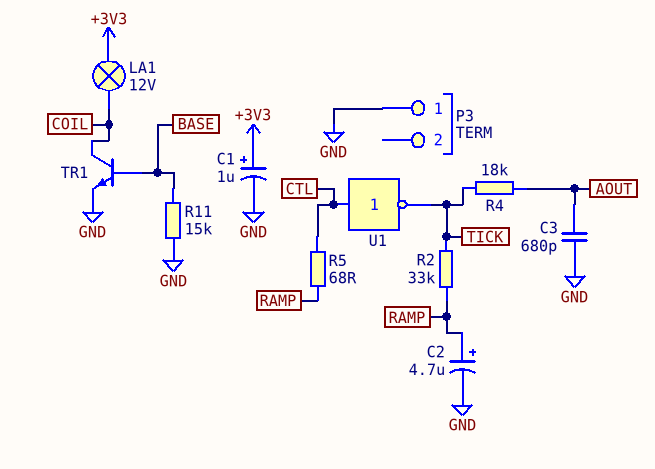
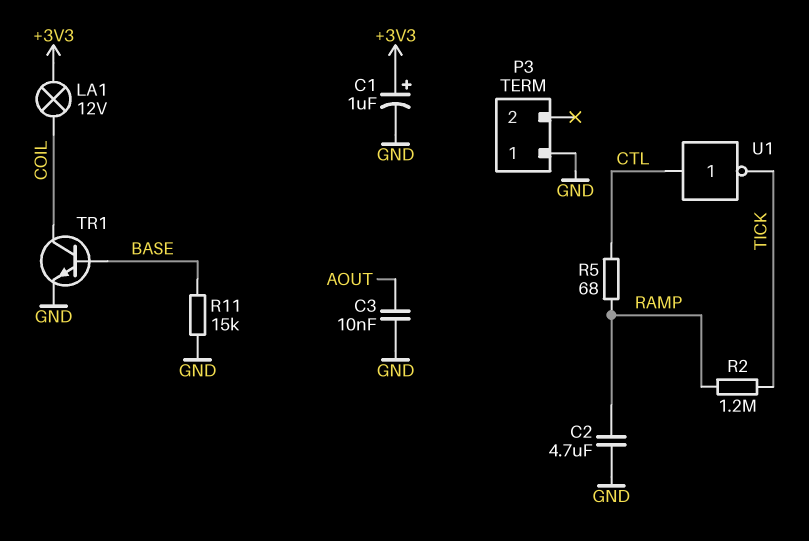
C2: 4.7uF (plus RAMP, minus GND) -> 4.7uF (GND, RAMP)
C3: 680pF (AOUT, GND) -> 10nF (AOUT, GND)
R2: 33k (RAMP, TICK) -> 1.2M (RAMP, TICK)
R4: 18k (AOUT, TICK) -> none

